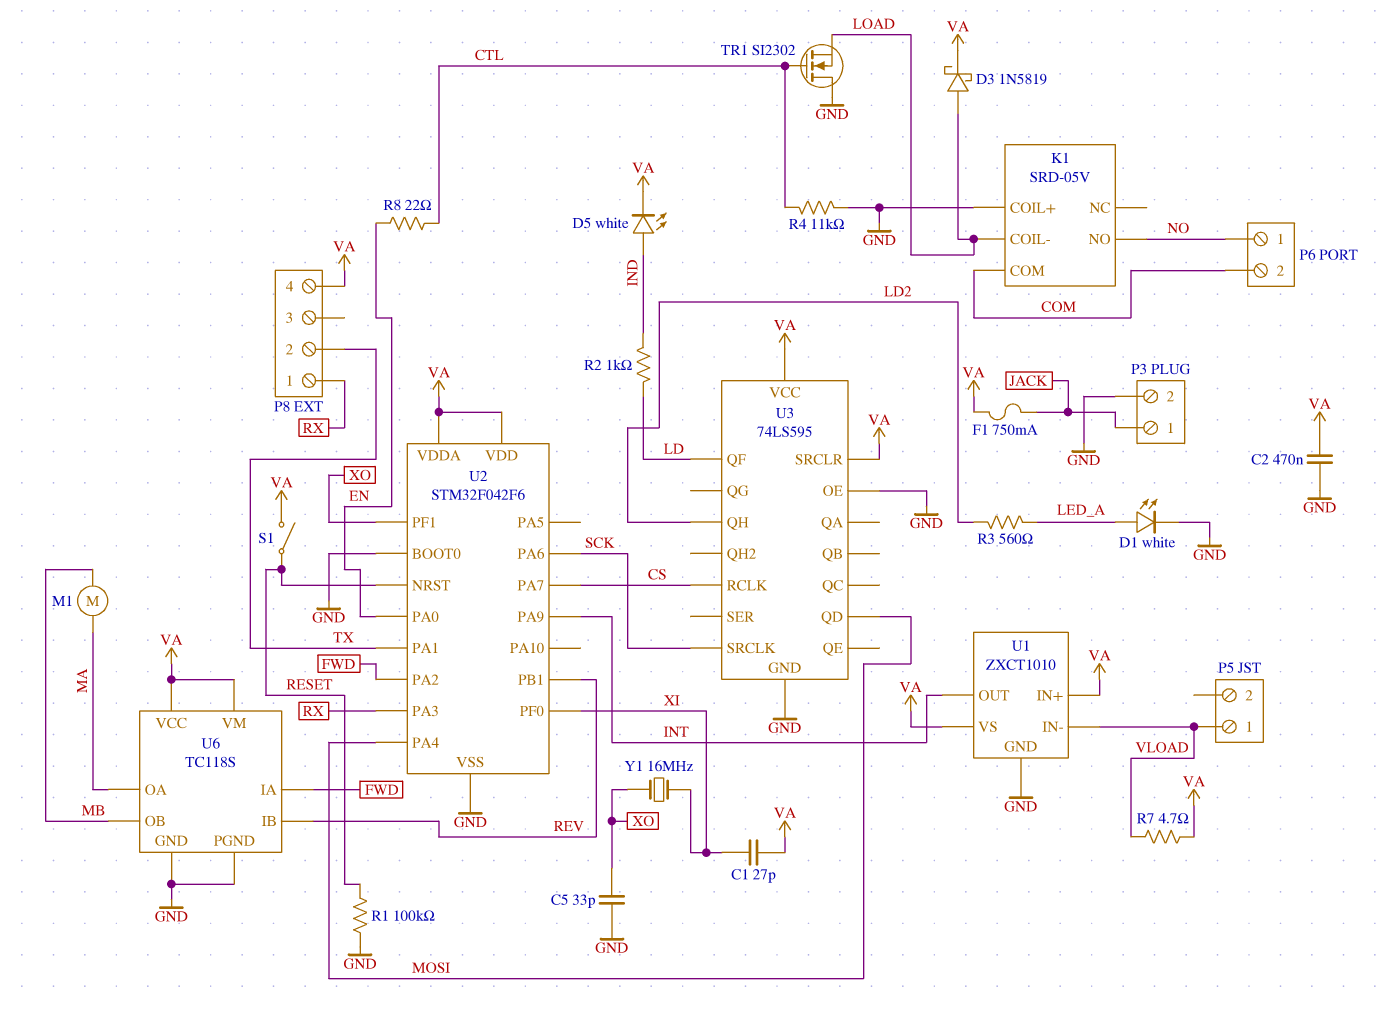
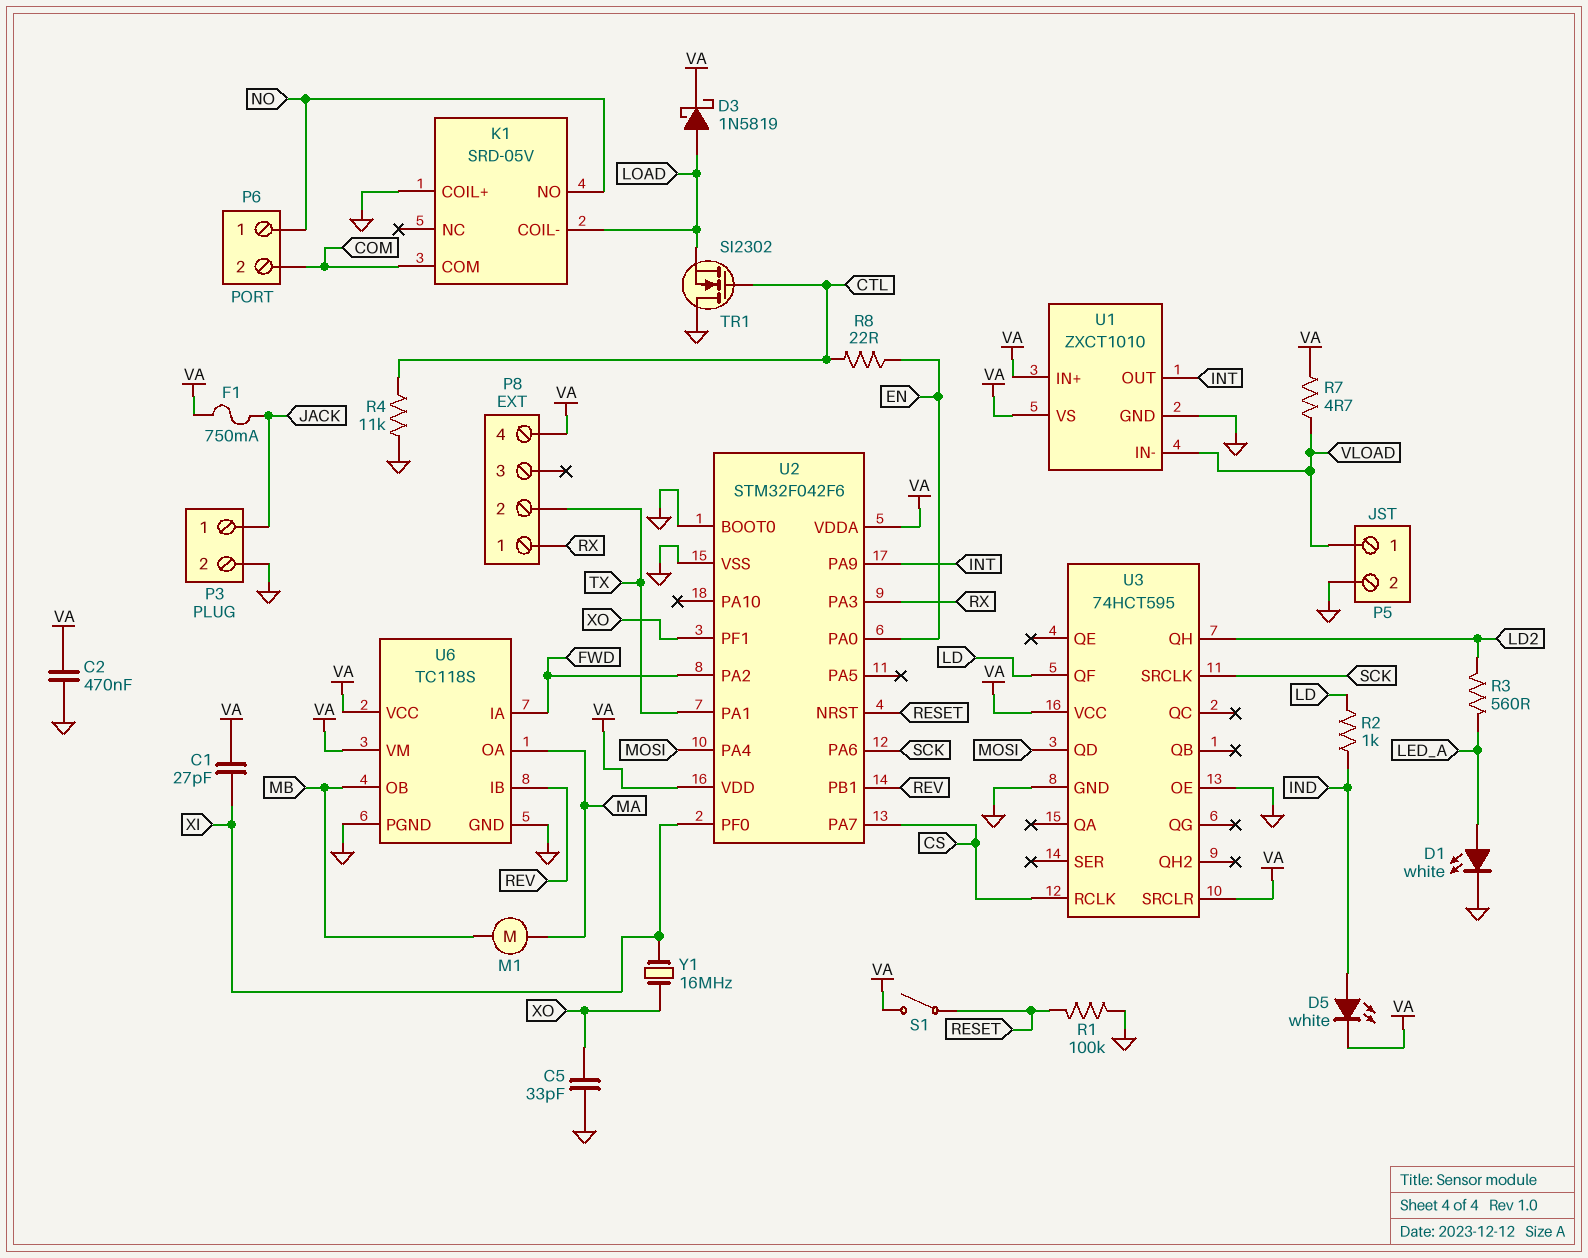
P5 pin 2: none -> GND
U3: 74LS595 -> 74HCT595

